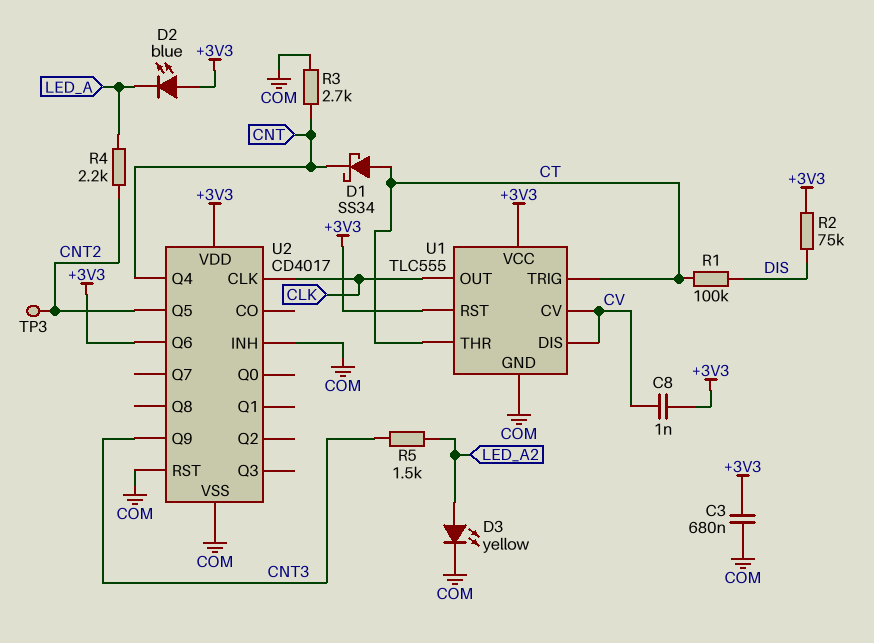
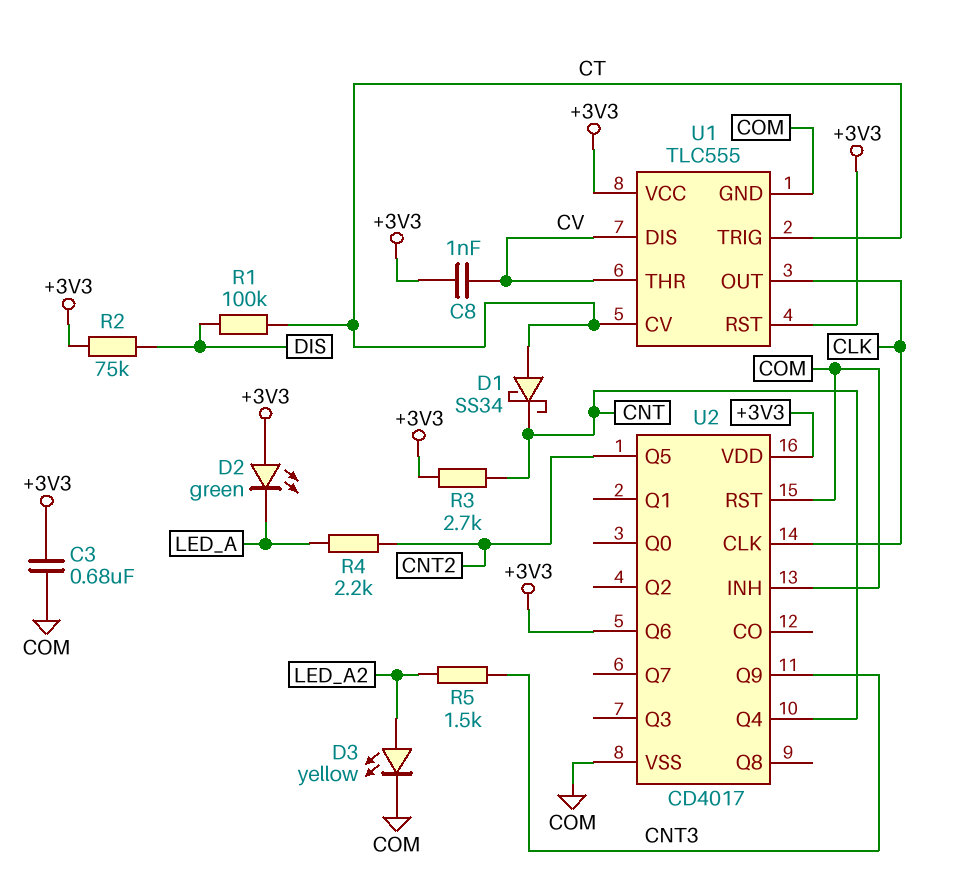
D2: LED blue (A +3V3, K LED_A) -> LED green (A +3V3, K LED_A)
R3: 2.7k (CNT, COM) -> 2.7k (+3V3, CNT)
TP3: test point (CNT2) -> none
U1 pin CV: CV -> CT
U1 pin THR: CT -> CV

